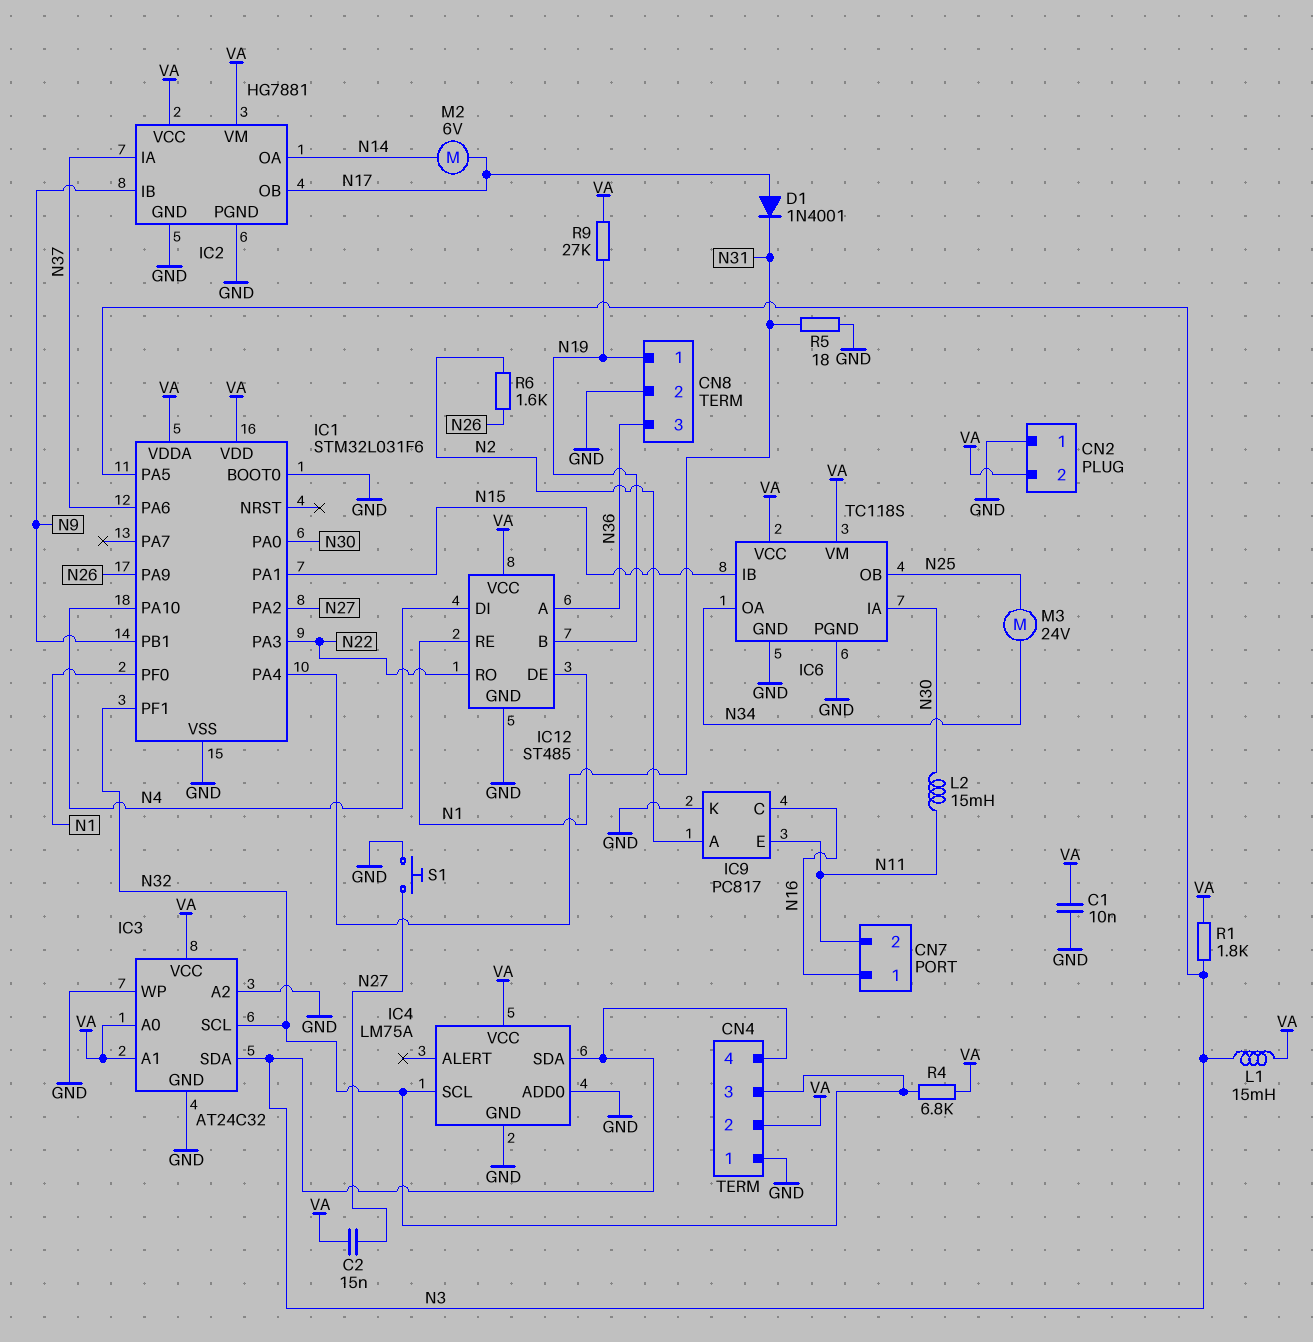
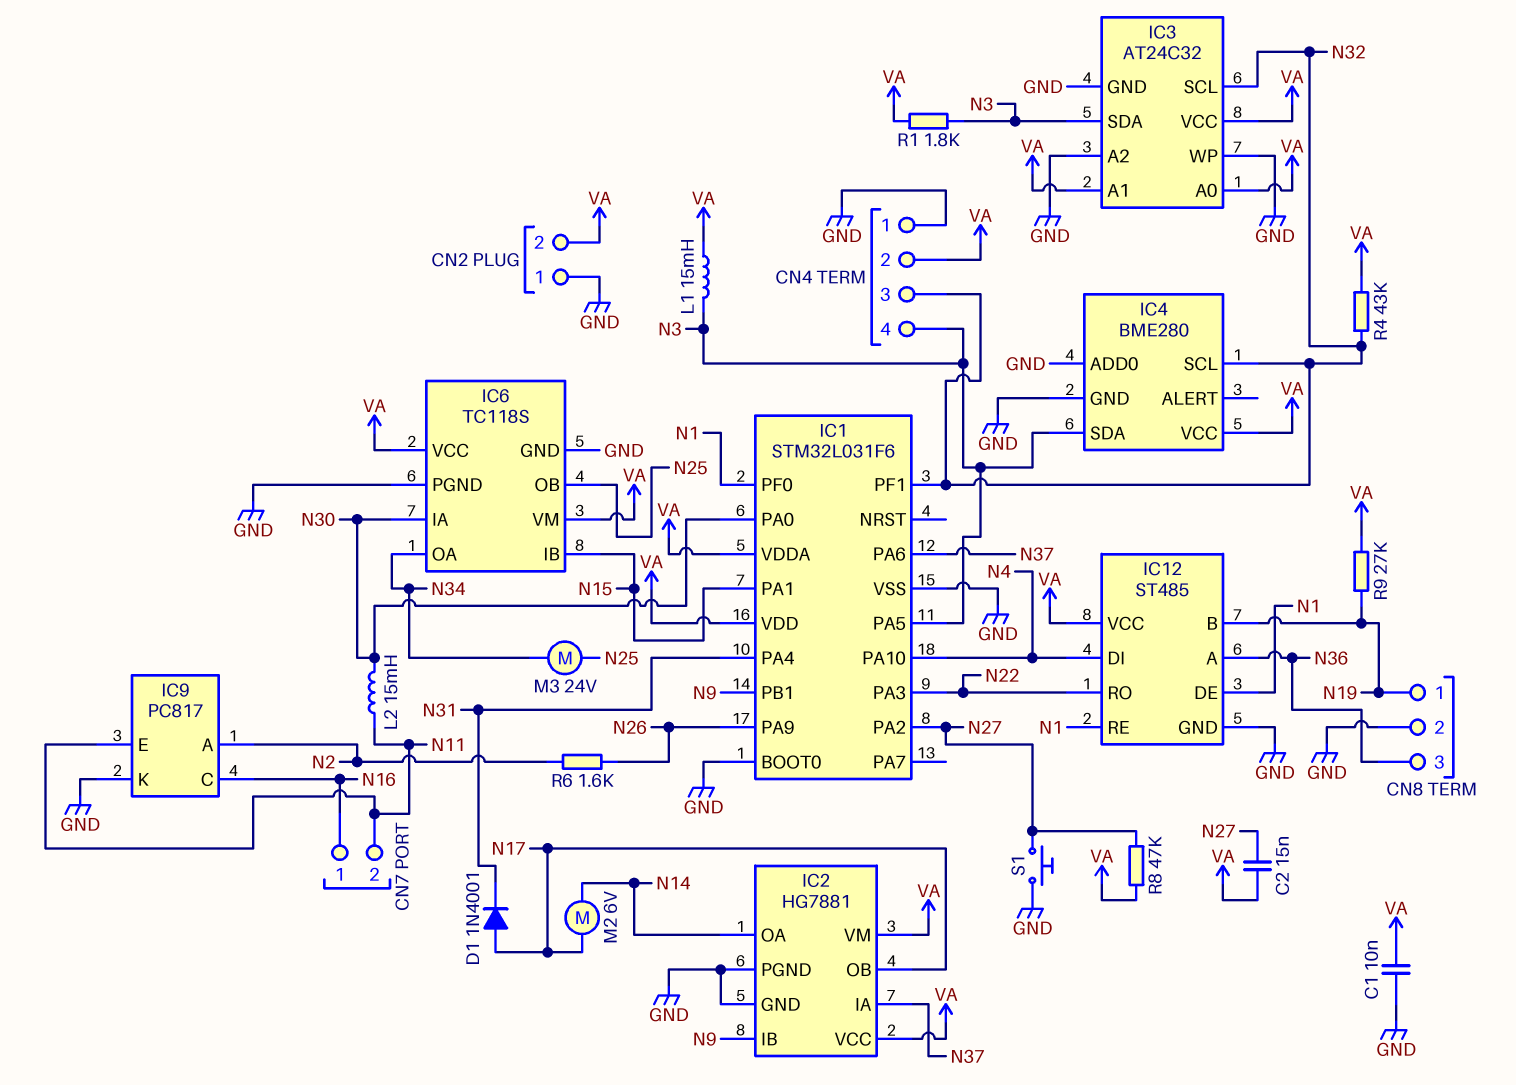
IC4: LM75A -> BME280
R4: 6.8k (N32, VA) -> 43k (N32, VA)
R5: 18 (GND, N31) -> none
R8: none -> 47k (N27, VA)

